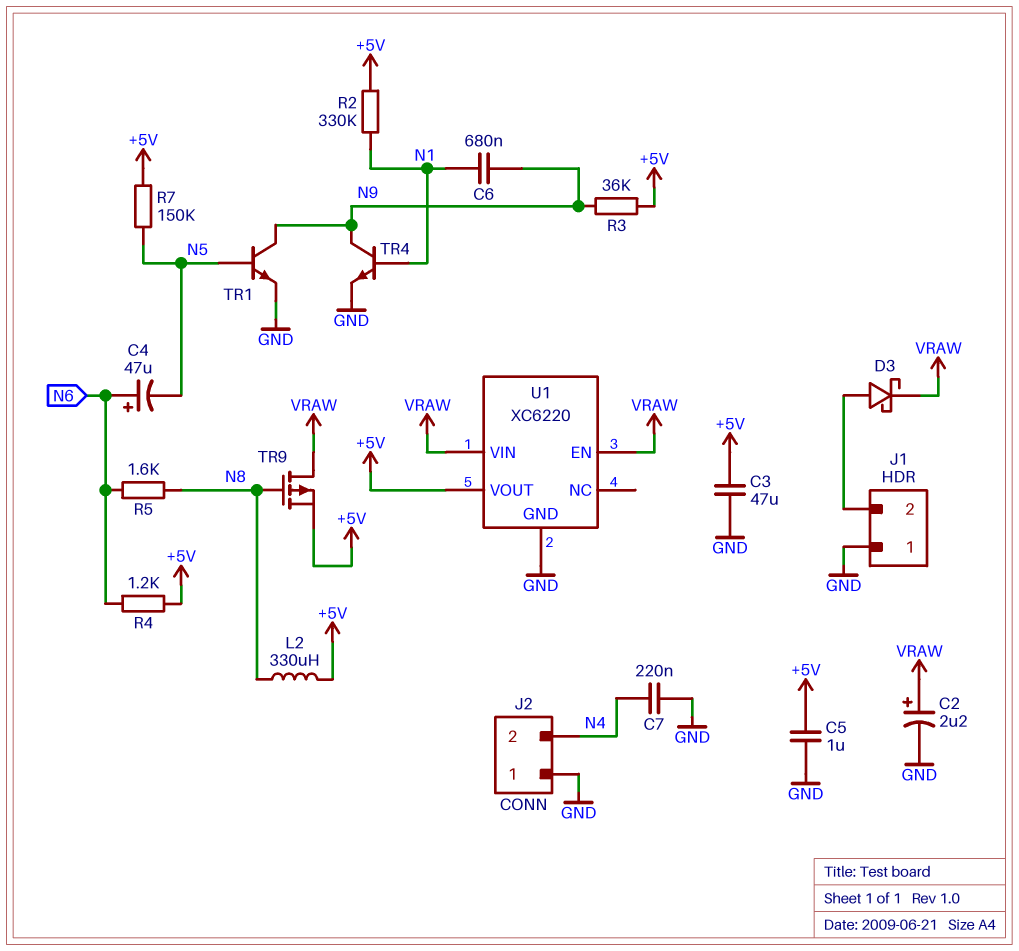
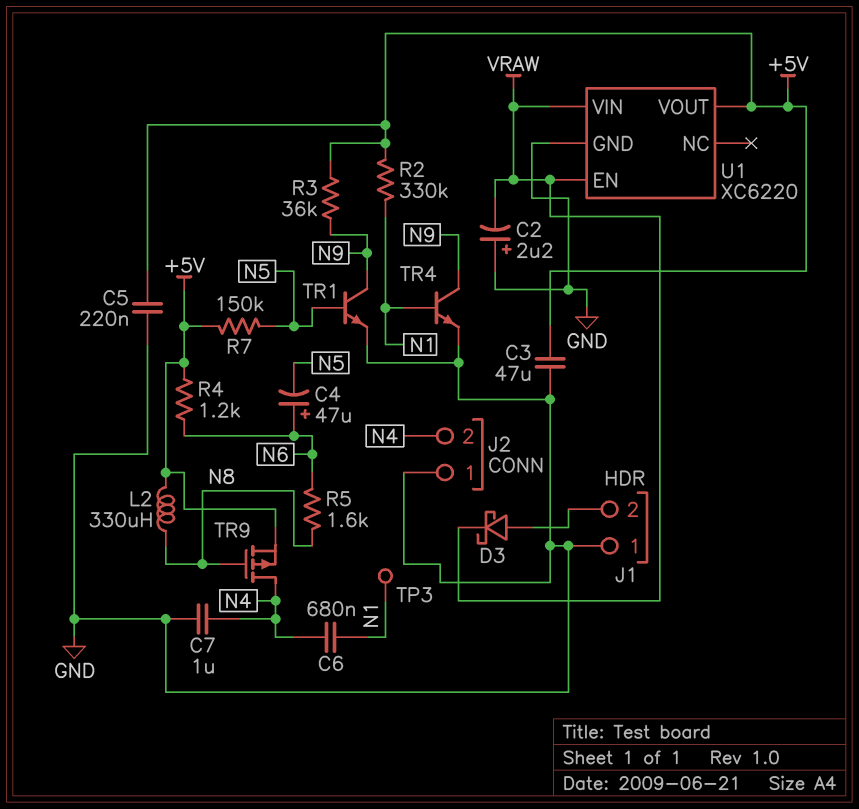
C2: 2.2uF (plus VRAW, minus GND) -> 2.2uF (plus GND, minus VRAW)
C5: 1uF (+5V, GND) -> 220nF (+5V, GND)
C6: 680nF (N1, N9) -> 680nF (N1, N4)
C7: 220nF (GND, N4) -> 1uF (GND, N4)
TP3: none -> test point (N1)
TR9: PMOS (G N8, D VRAW, S +5V) -> PMOS (G N8, D N4, S +5V)

